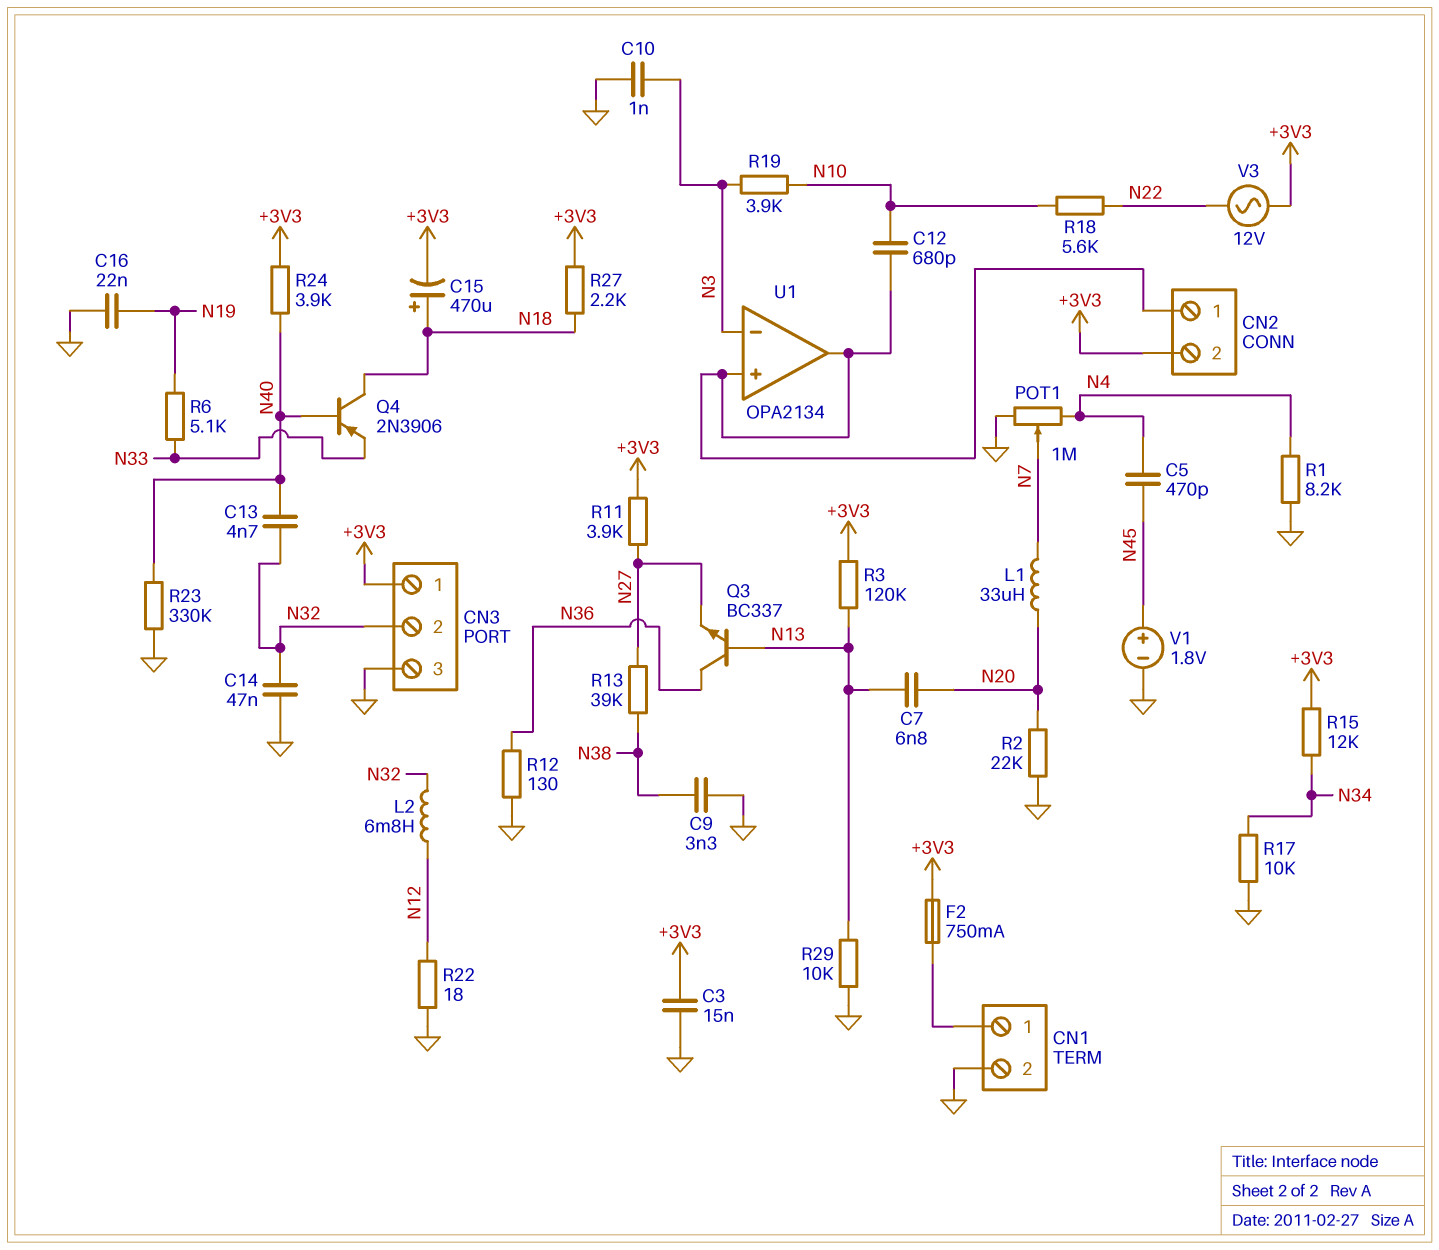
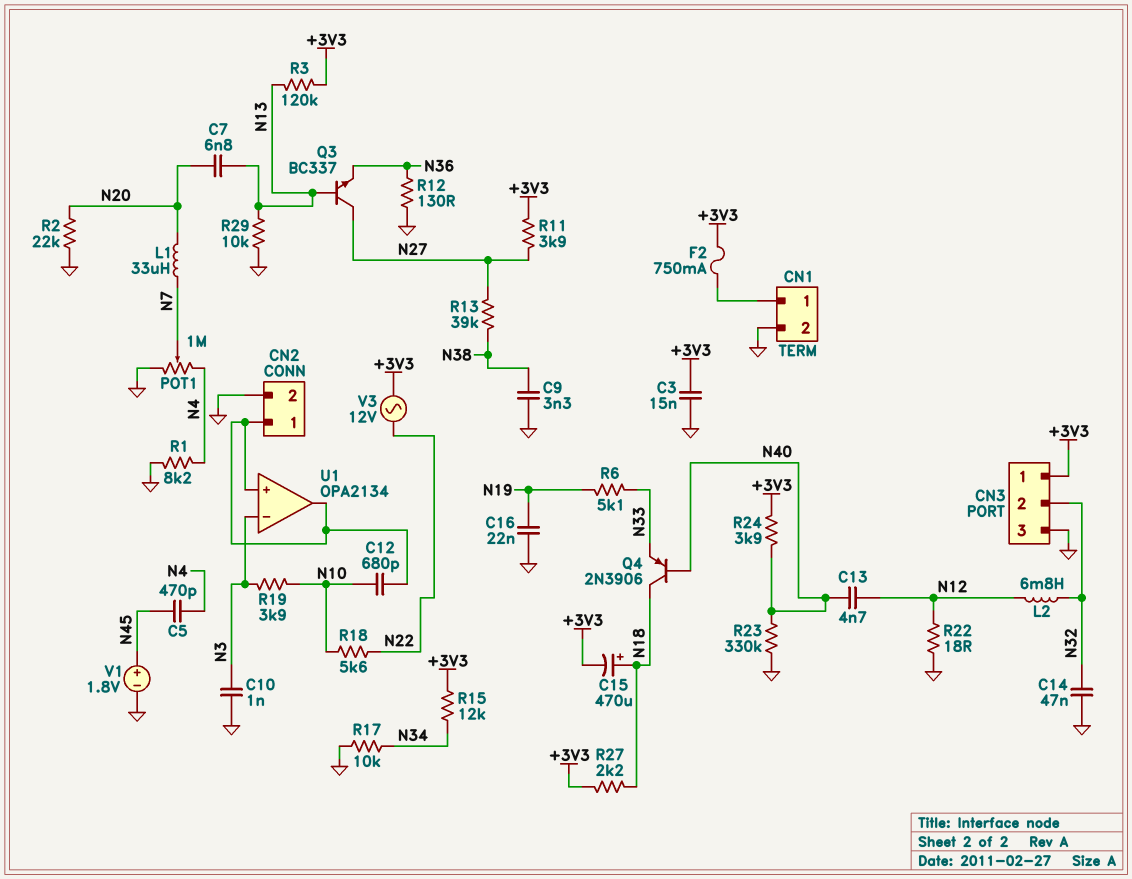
C13: 4.7nF (N32, N40) -> 4.7nF (N12, N40)
CN2 pin 2: +3V3 -> GND
Q3: NPN BC337 (B N13, C N36, E N27) -> NPN BC337 (B N13, C N27, E N36)

